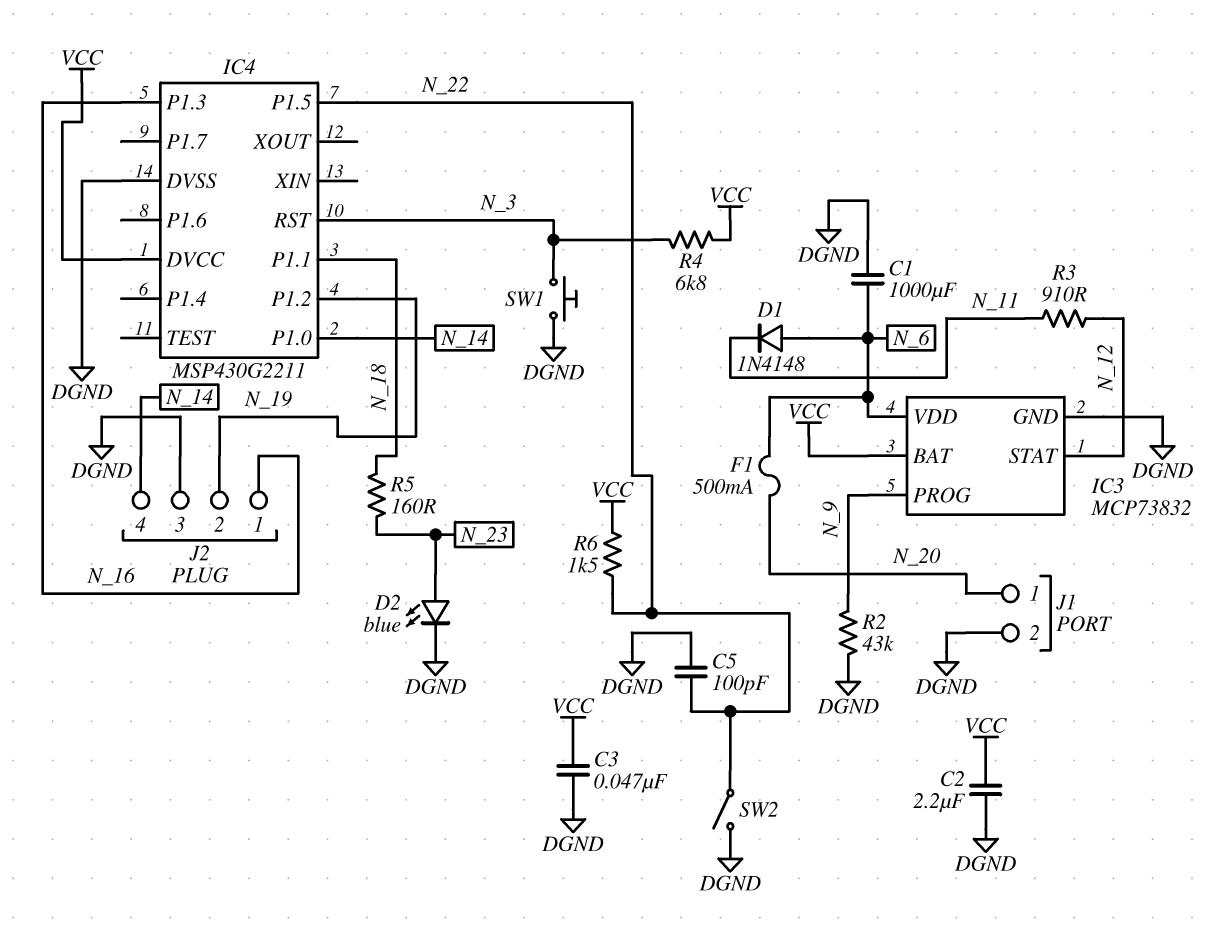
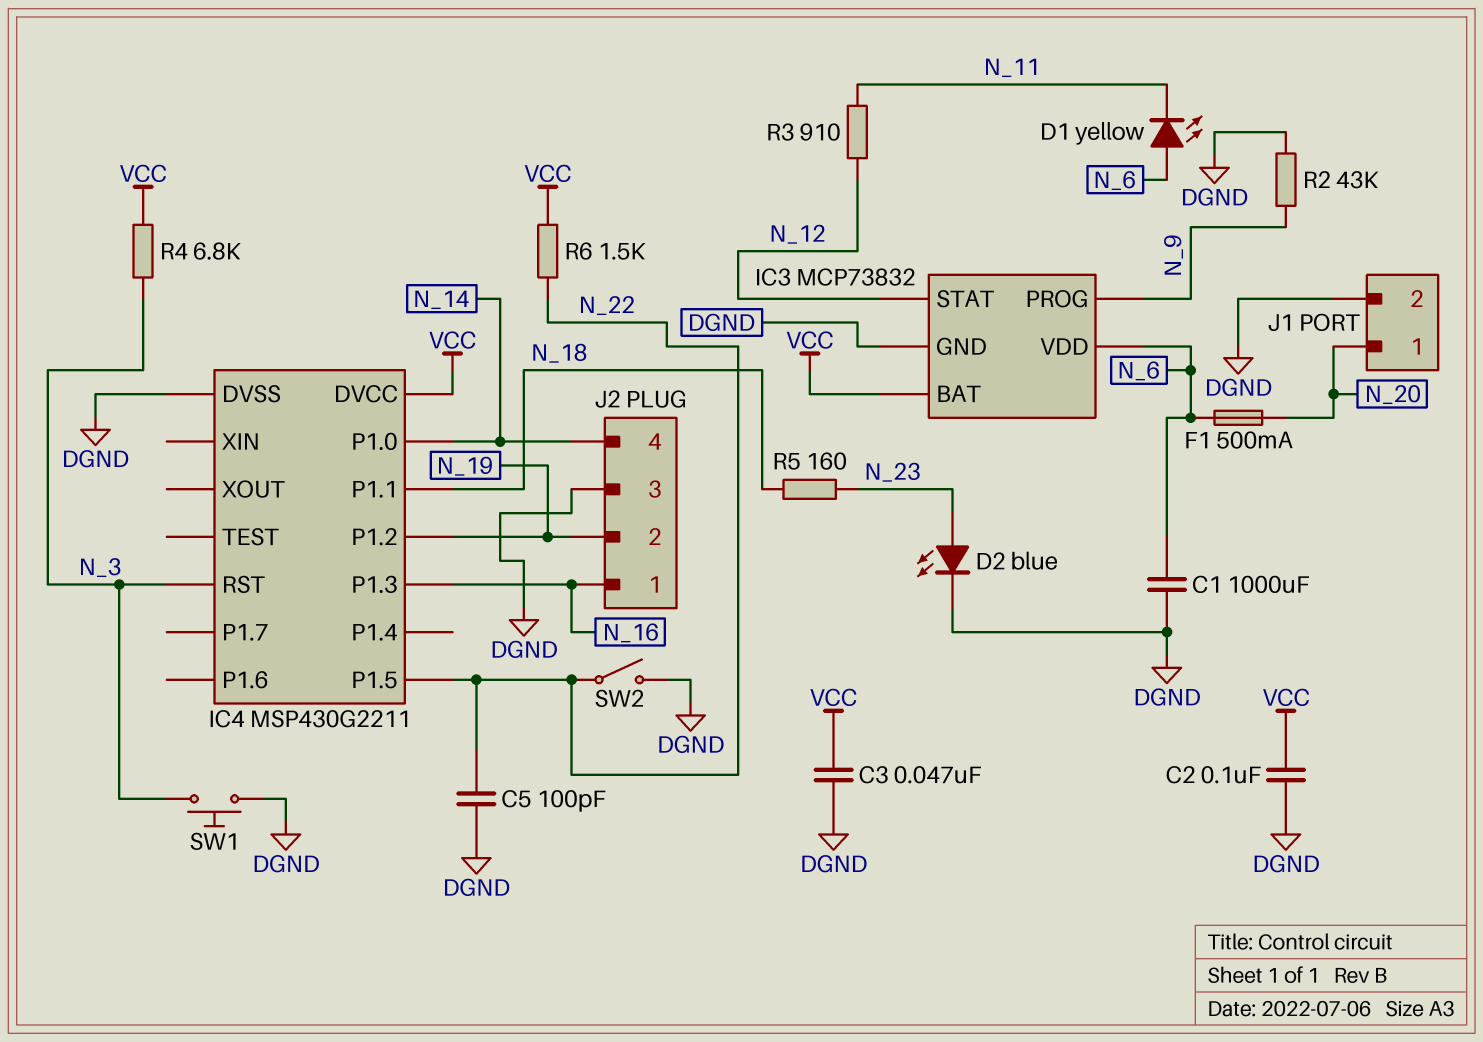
C2: 2.2uF (DGND, VCC) -> 100nF (DGND, VCC)
D1: diode 1N4148 (A N_6, K N_11) -> LED yellow (A N_6, K N_11)

